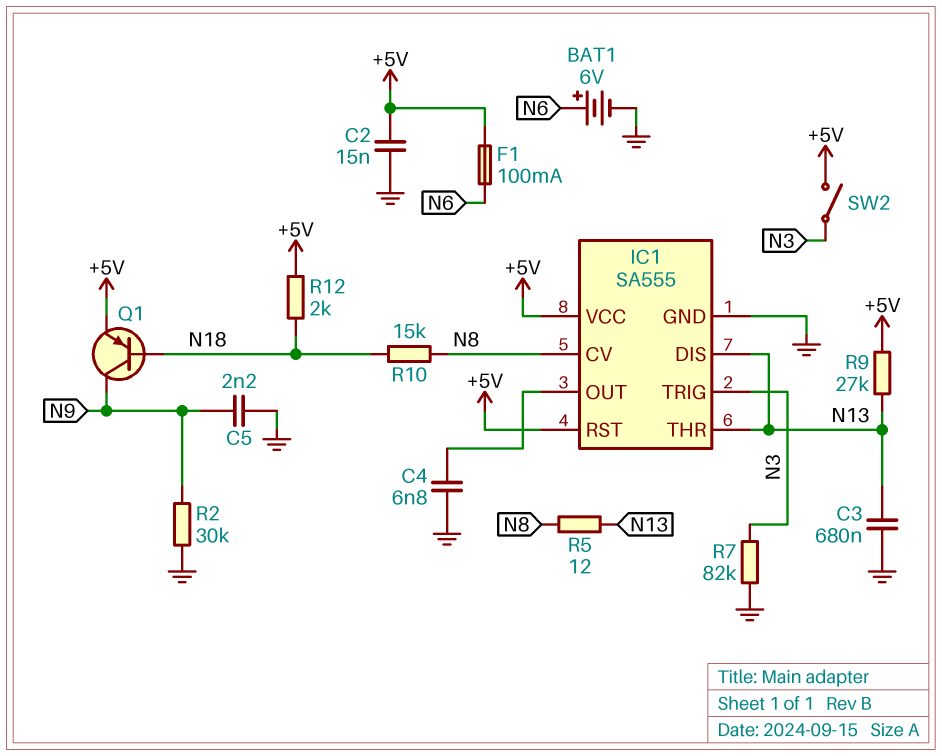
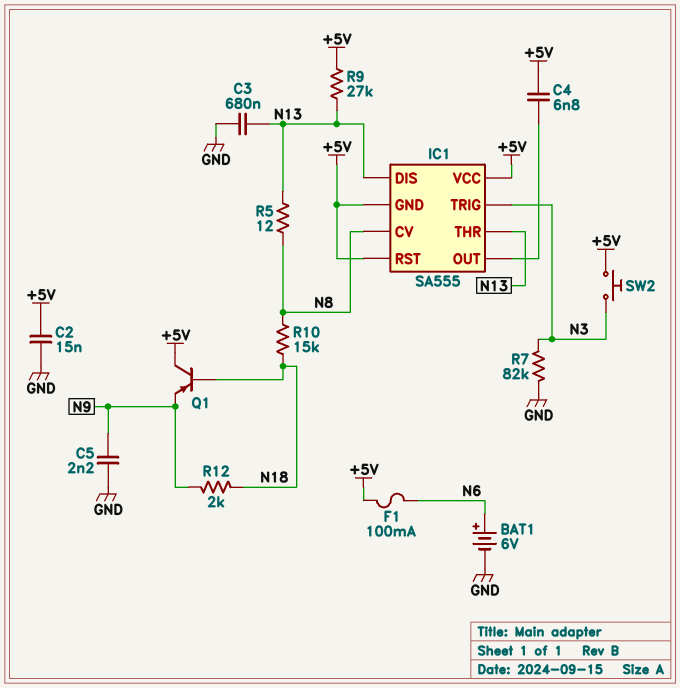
C4: 6.8nF (GND, IC1/OUT) -> 6.8nF (+5V, IC1/OUT)
IC1 pin GND: GND -> +5V
Q1: PNP (B N18, C N9, E +5V) -> PNP (B N18, C +5V, E N9)
R2: 30k (GND, N9) -> none
R12: 2k (+5V, N18) -> 2k (N9, N18)
SW2: switch (+5V, N3) -> button (+5V, N3)

